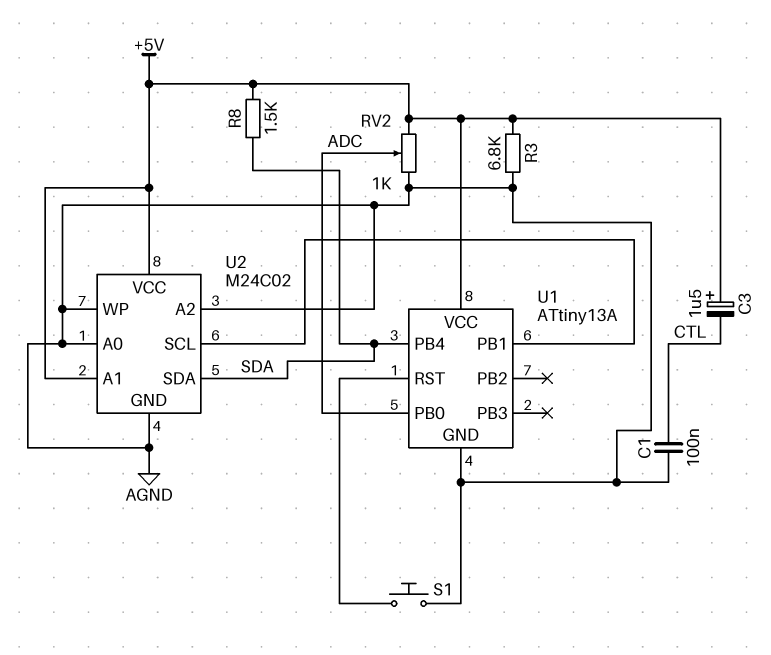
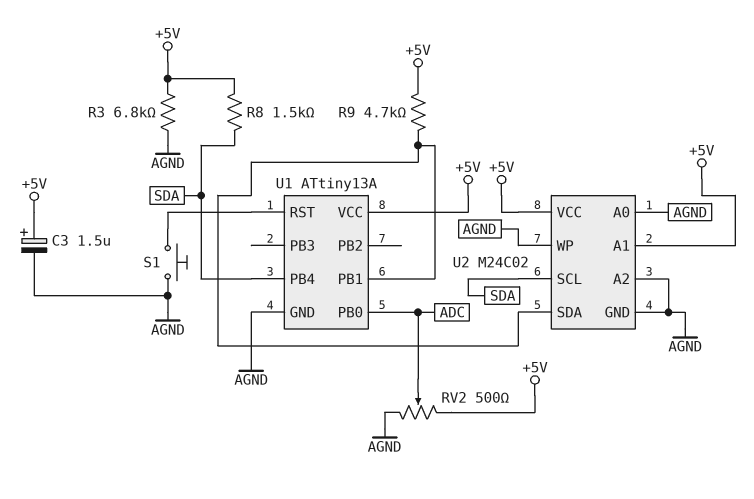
C1: 100nF (AGND, CTL) -> none
C3: 1.5uF (plus +5V, minus CTL) -> 1.5uF (plus +5V, minus AGND)
R9: none -> 4.7k (+5V, U1/PB1)
RV2: 1k (+5V, AGND, wiper ADC) -> 500 (+5V, AGND, wiper ADC)
U2 pin SCL: U1/PB1 -> SDA
U2 pin SDA: SDA -> U1/PB1

